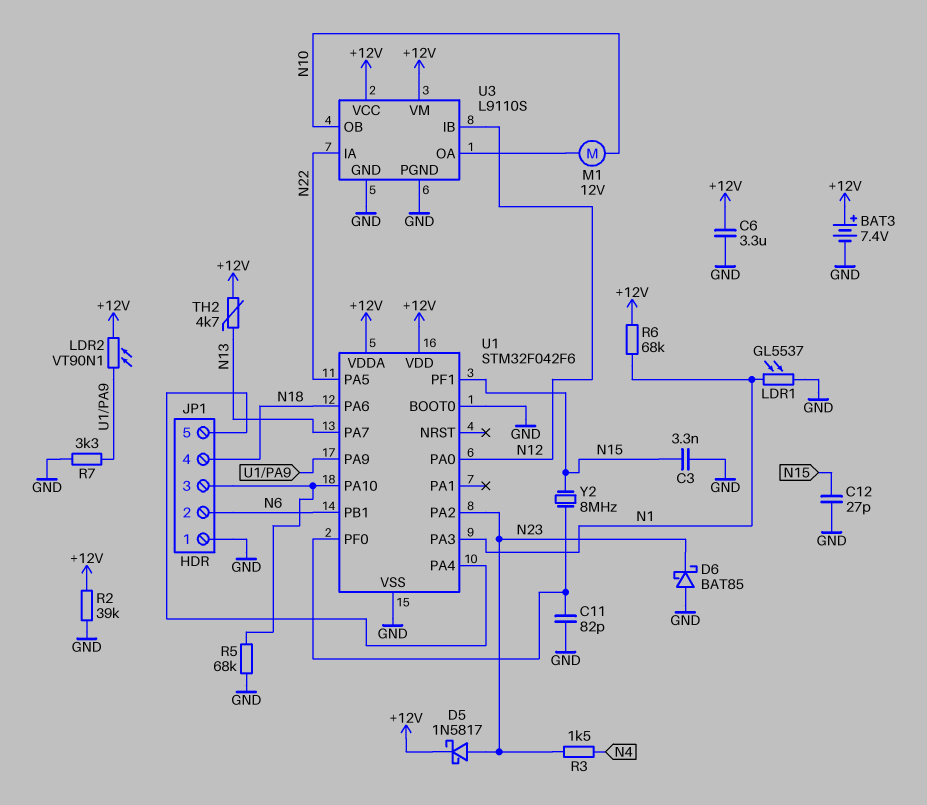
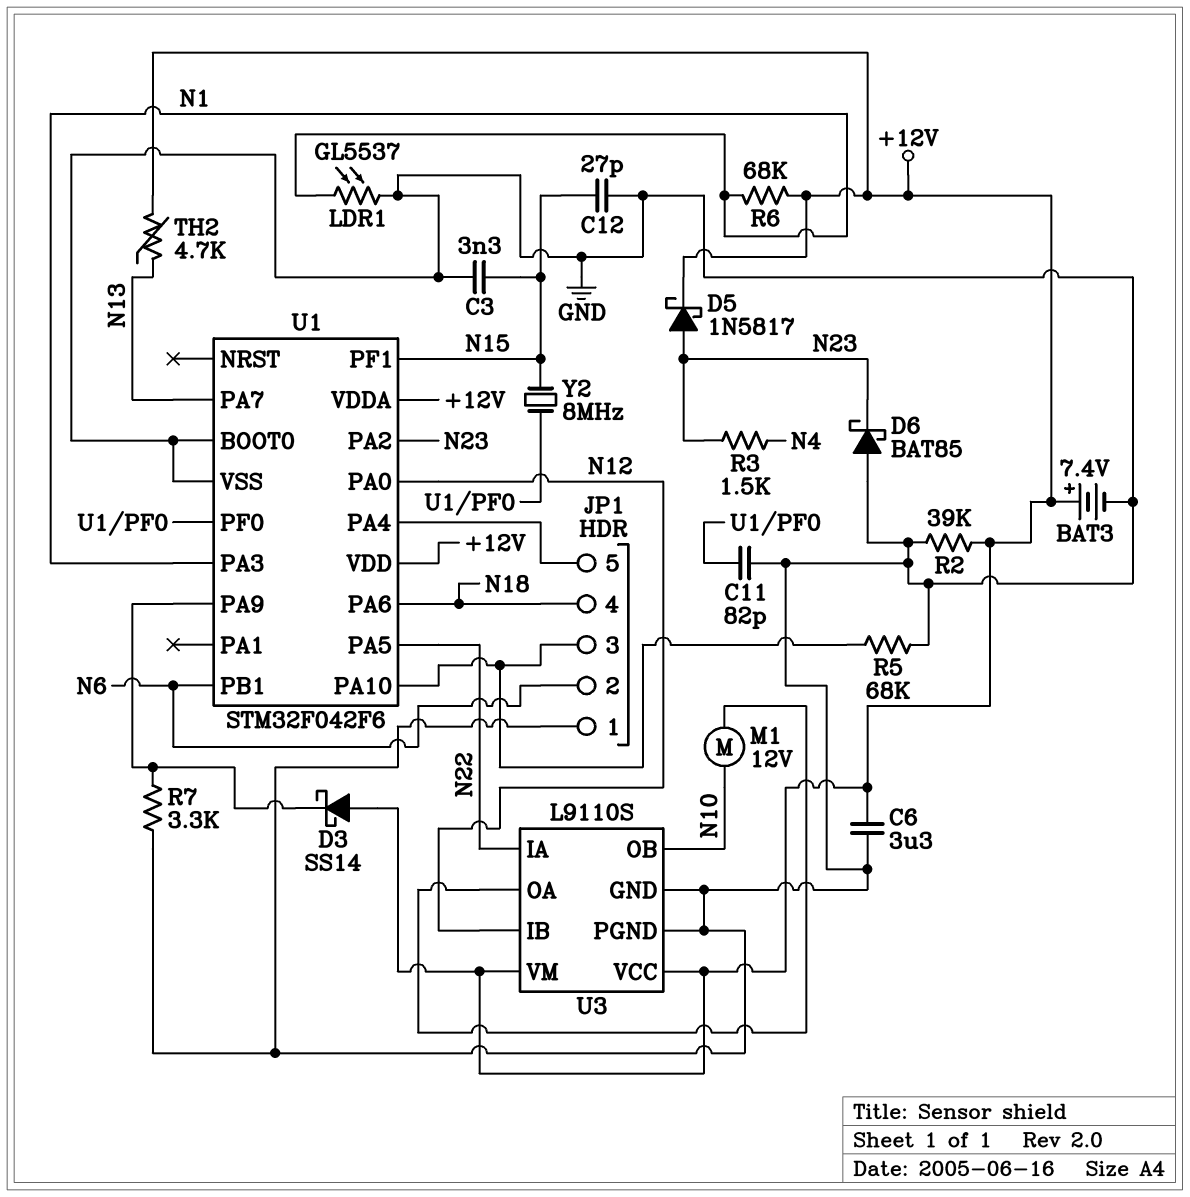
D3: none -> schottky SS14 (A +12V, K U1/PA9)
LDR2: VT90N1 (+12V, U1/PA9) -> none

